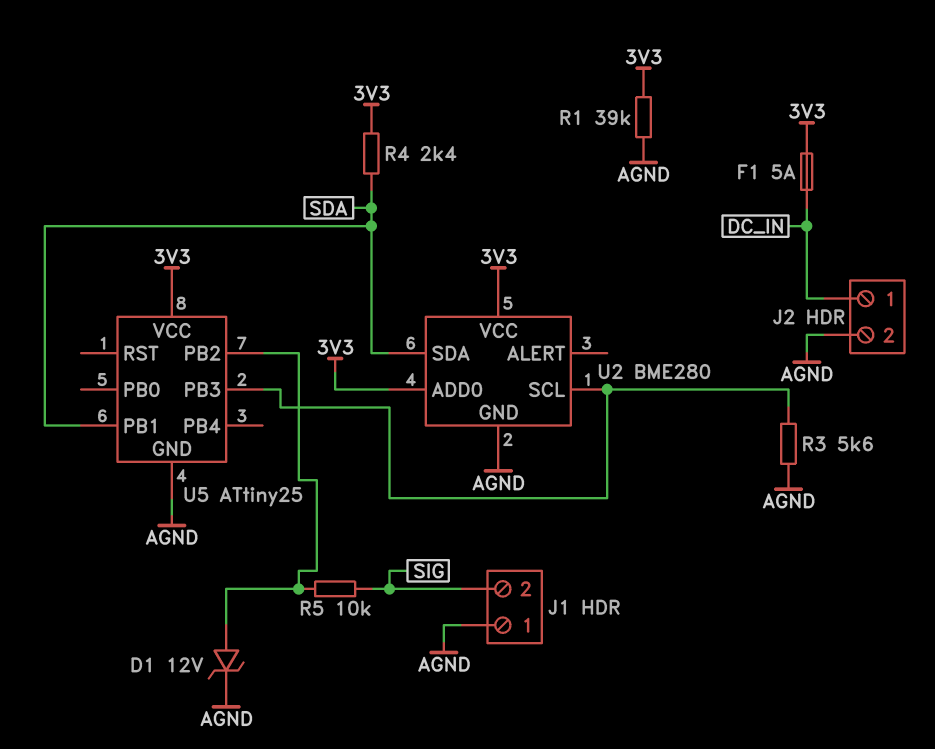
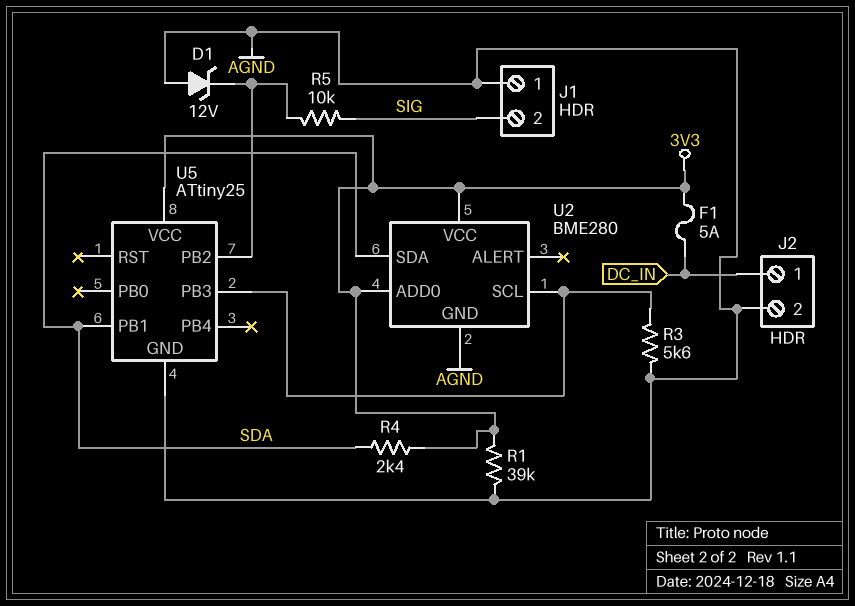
D1: zener 12V (A U5/PB2, K AGND) -> zener 12V (A AGND, K U5/PB2)

